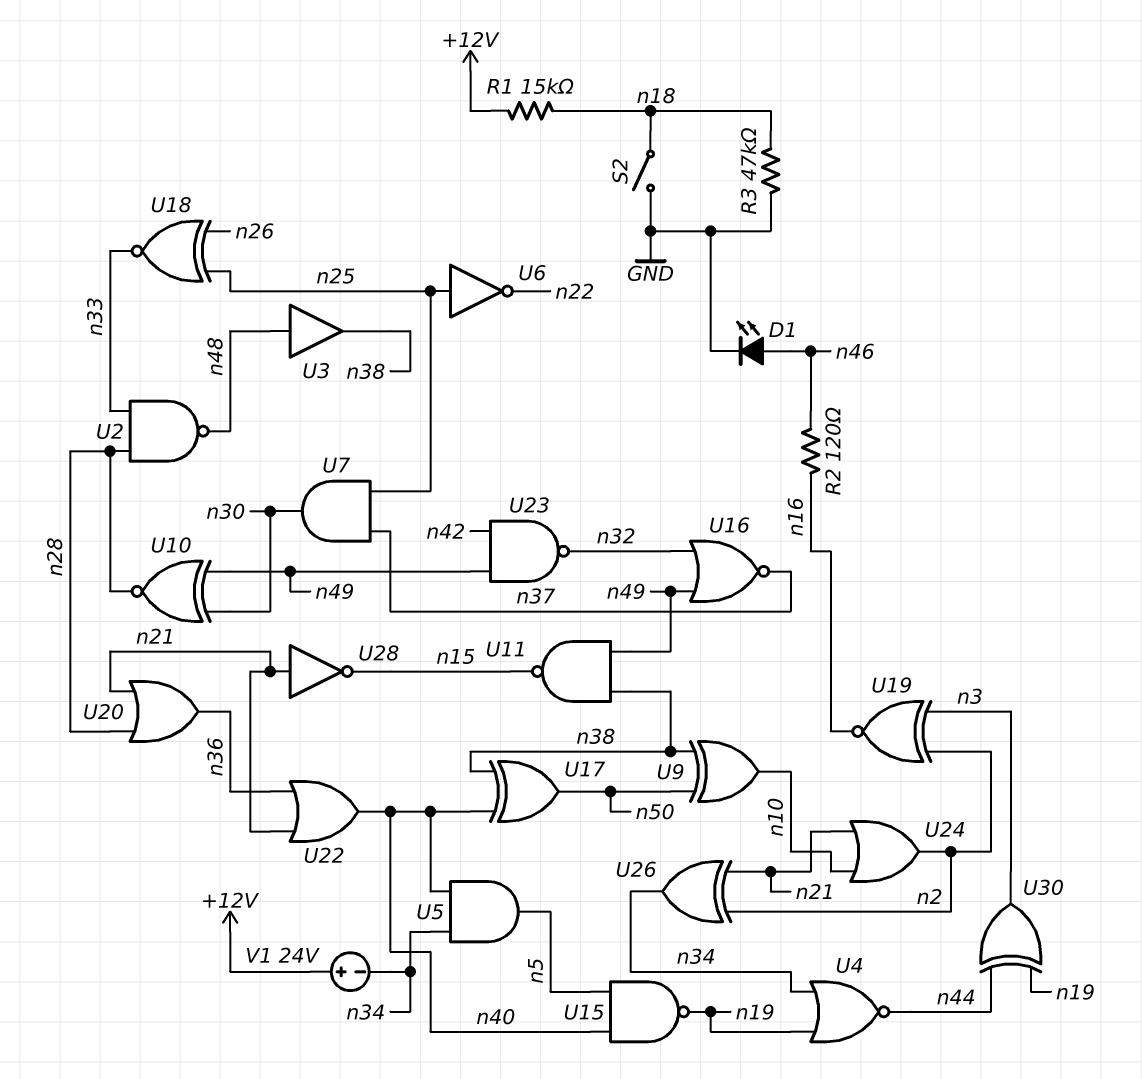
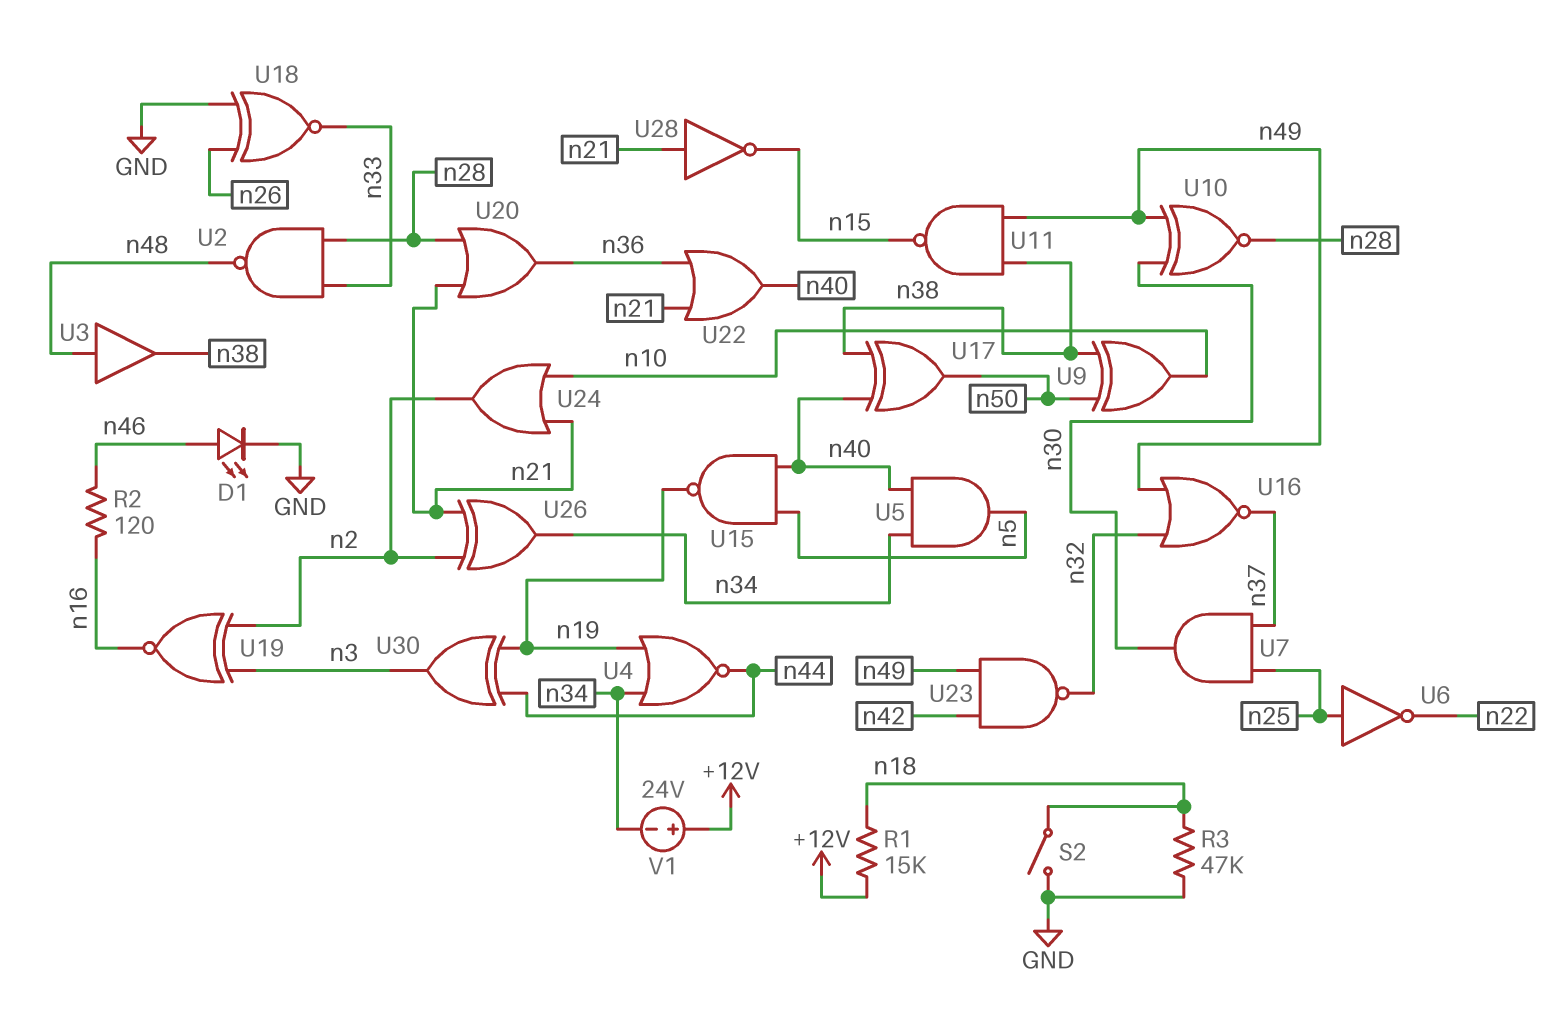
U18: XNOR (in n25, in n26, out n33) -> XNOR (in GND, in n26, out n33)

